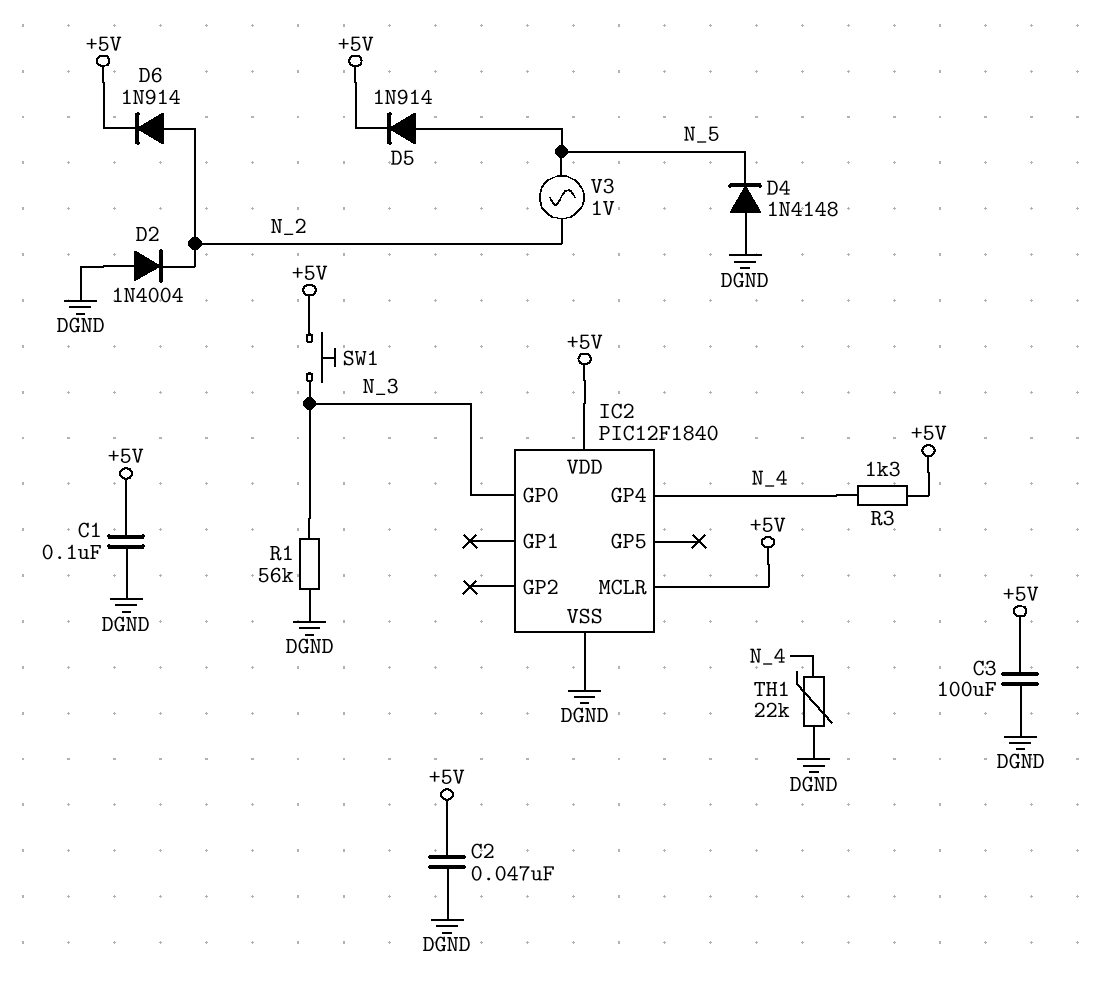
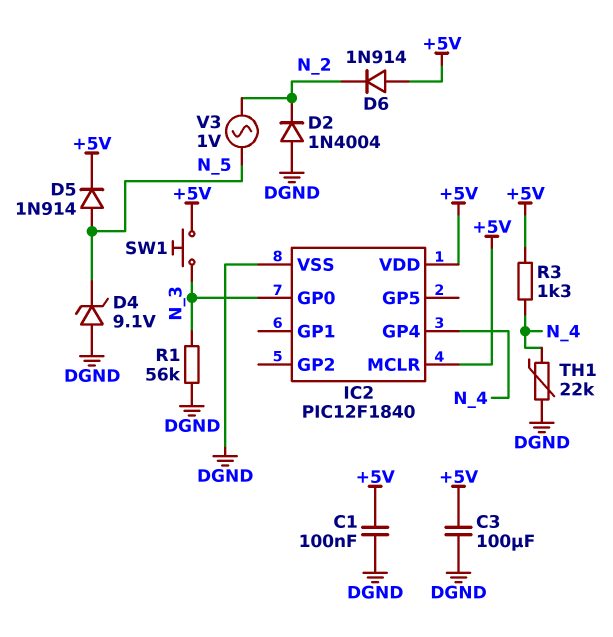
C2: 47nF (+5V, DGND) -> none
D4: diode 1N4148 (A DGND, K N_5) -> zener 9.1V (A DGND, K N_5)
D6: diode 1N914 (A N_2, K +5V) -> diode 1N914 (A +5V, K N_2)

